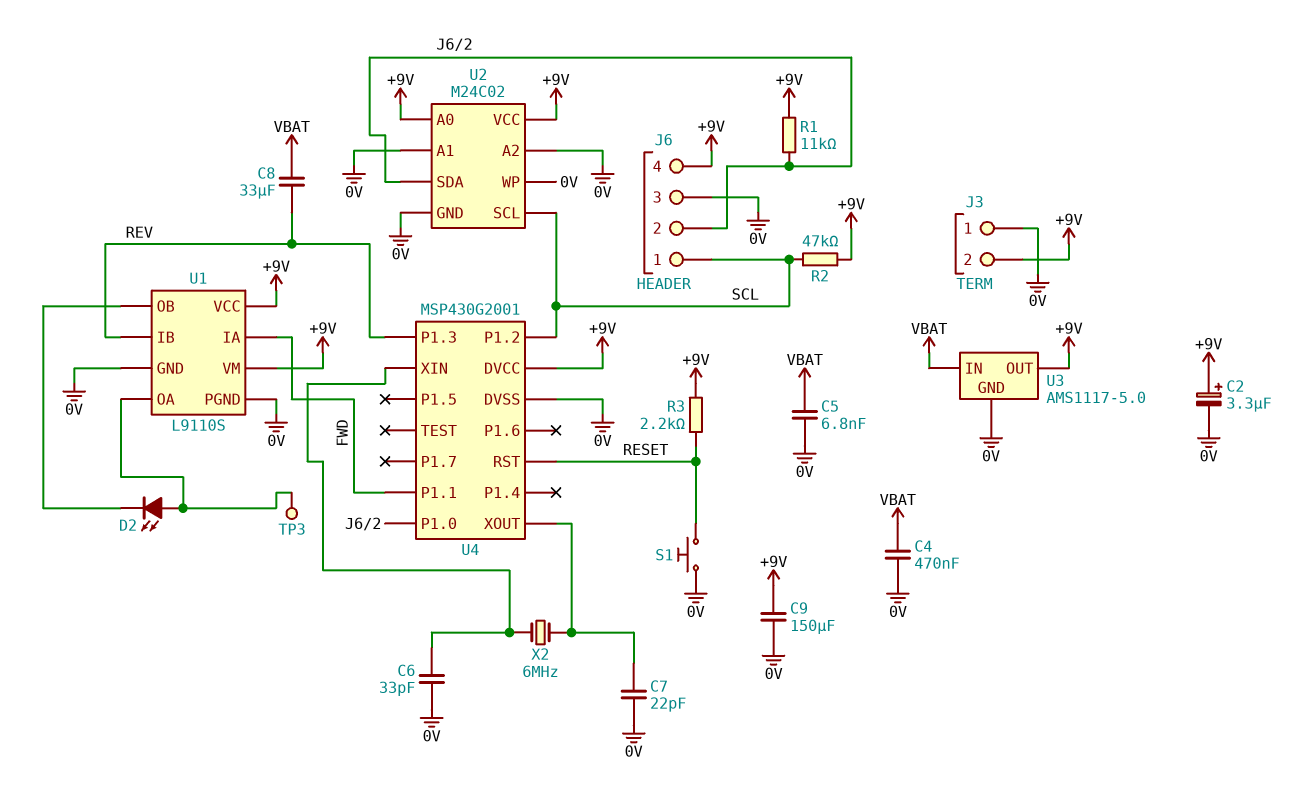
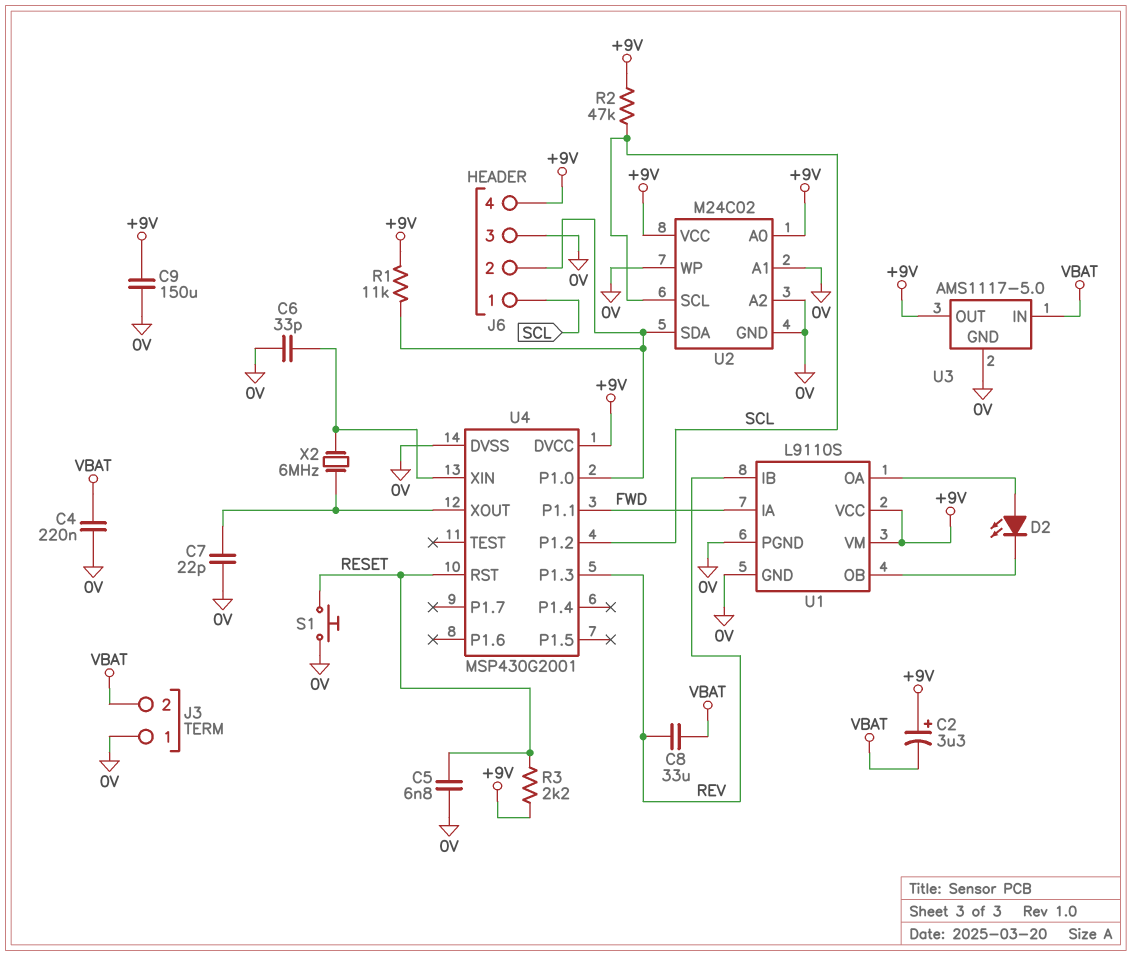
C2: 3.3uF (plus +9V, minus 0V) -> 3.3uF (plus +9V, minus VBAT)
C4: 470nF (0V, VBAT) -> 220nF (0V, VBAT)
C5: 6.8nF (0V, VBAT) -> 6.8nF (0V, RESET)
J3 pin 2: +9V -> VBAT
TP3: test point (U1/OA) -> none

